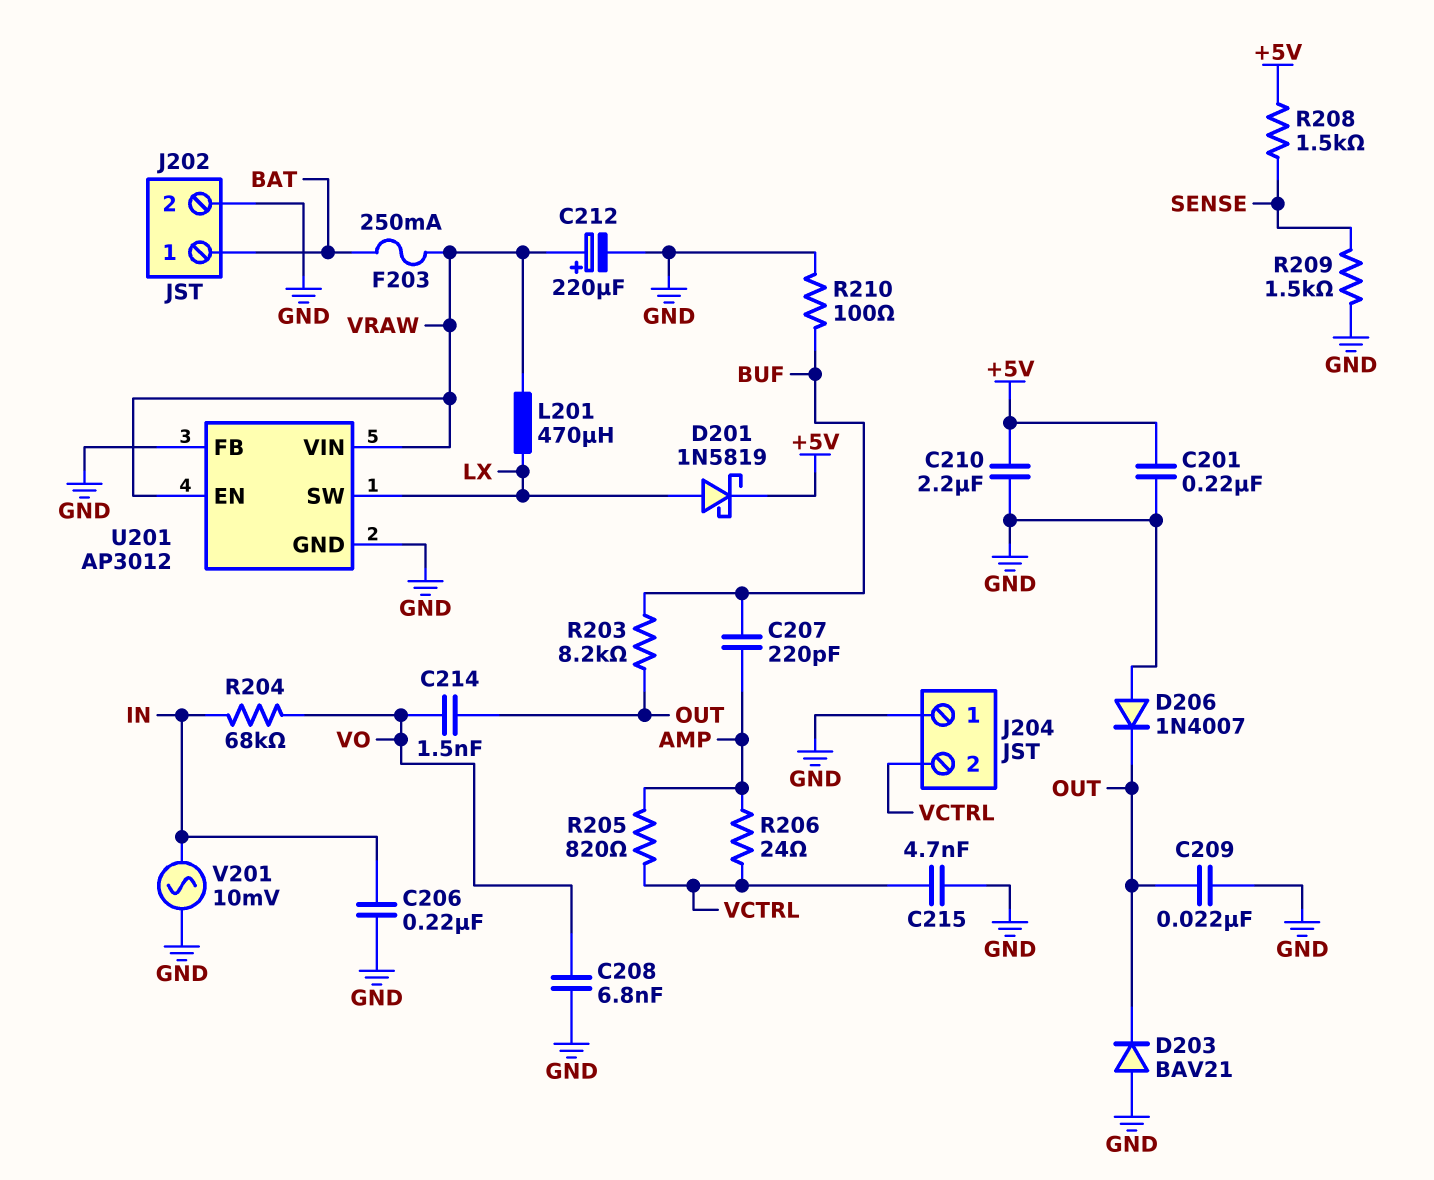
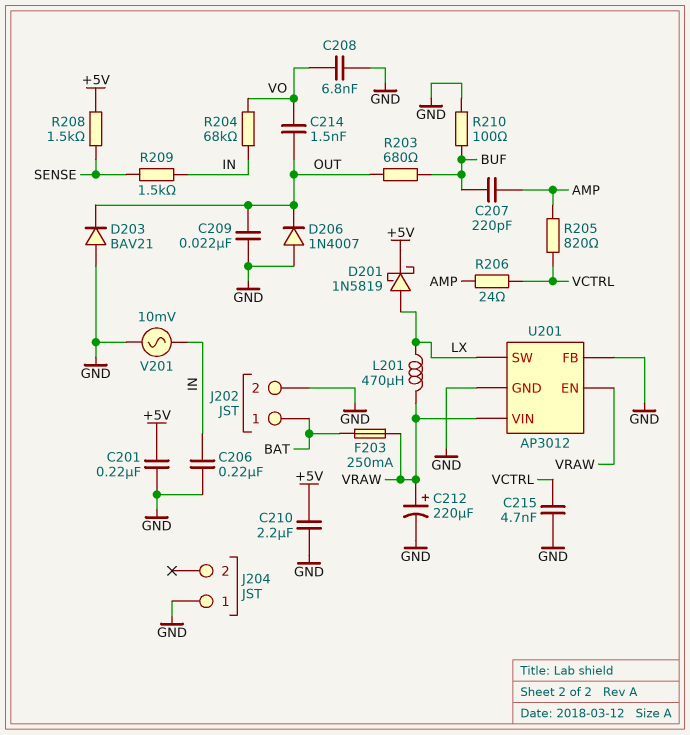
J204 pin 2: VCTRL -> none
R203: 8.2k (BUF, OUT) -> 680 (BUF, OUT)
R209: 1.5k (GND, SENSE) -> 1.5k (IN, SENSE)

